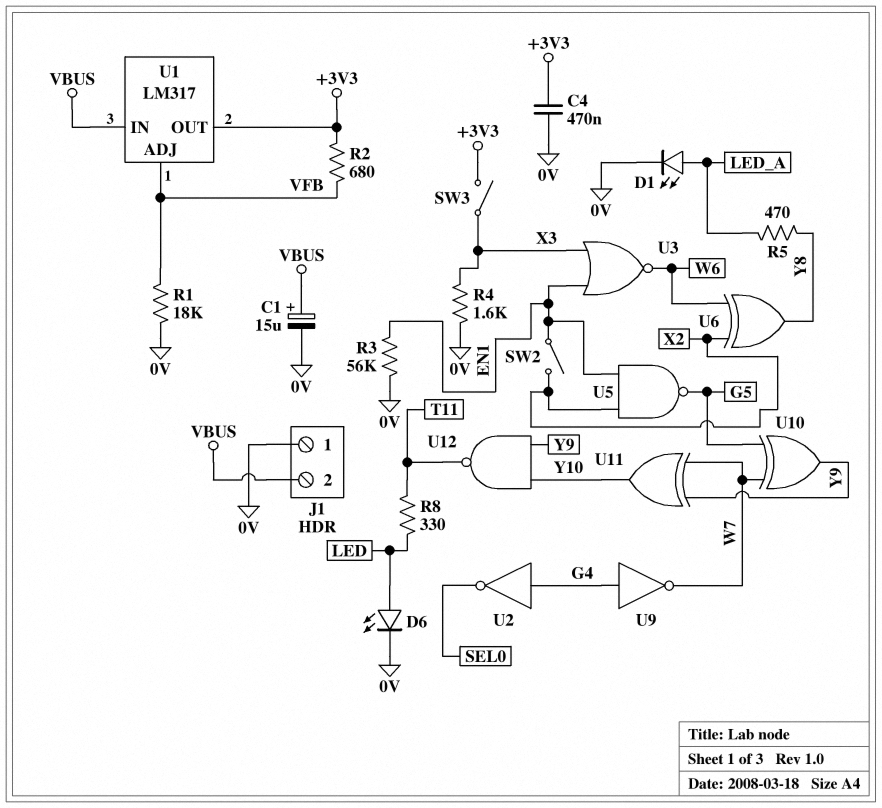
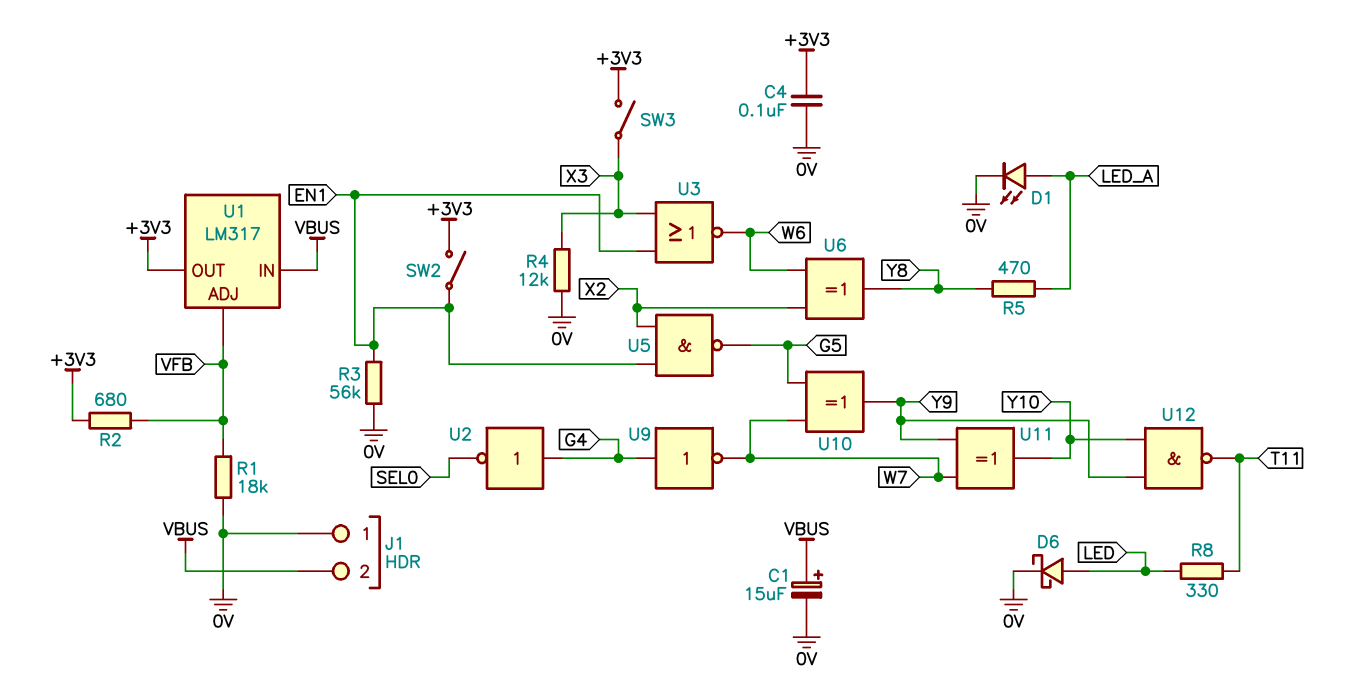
C4: 470nF (+3V3, 0V) -> 100nF (+3V3, 0V)
D6: LED (A LED, K 0V) -> schottky (A LED, K 0V)
R4: 1.6k (0V, X3) -> 12k (0V, X3)
SW2: switch (EN1, X2) -> switch (+3V3, EN1)

